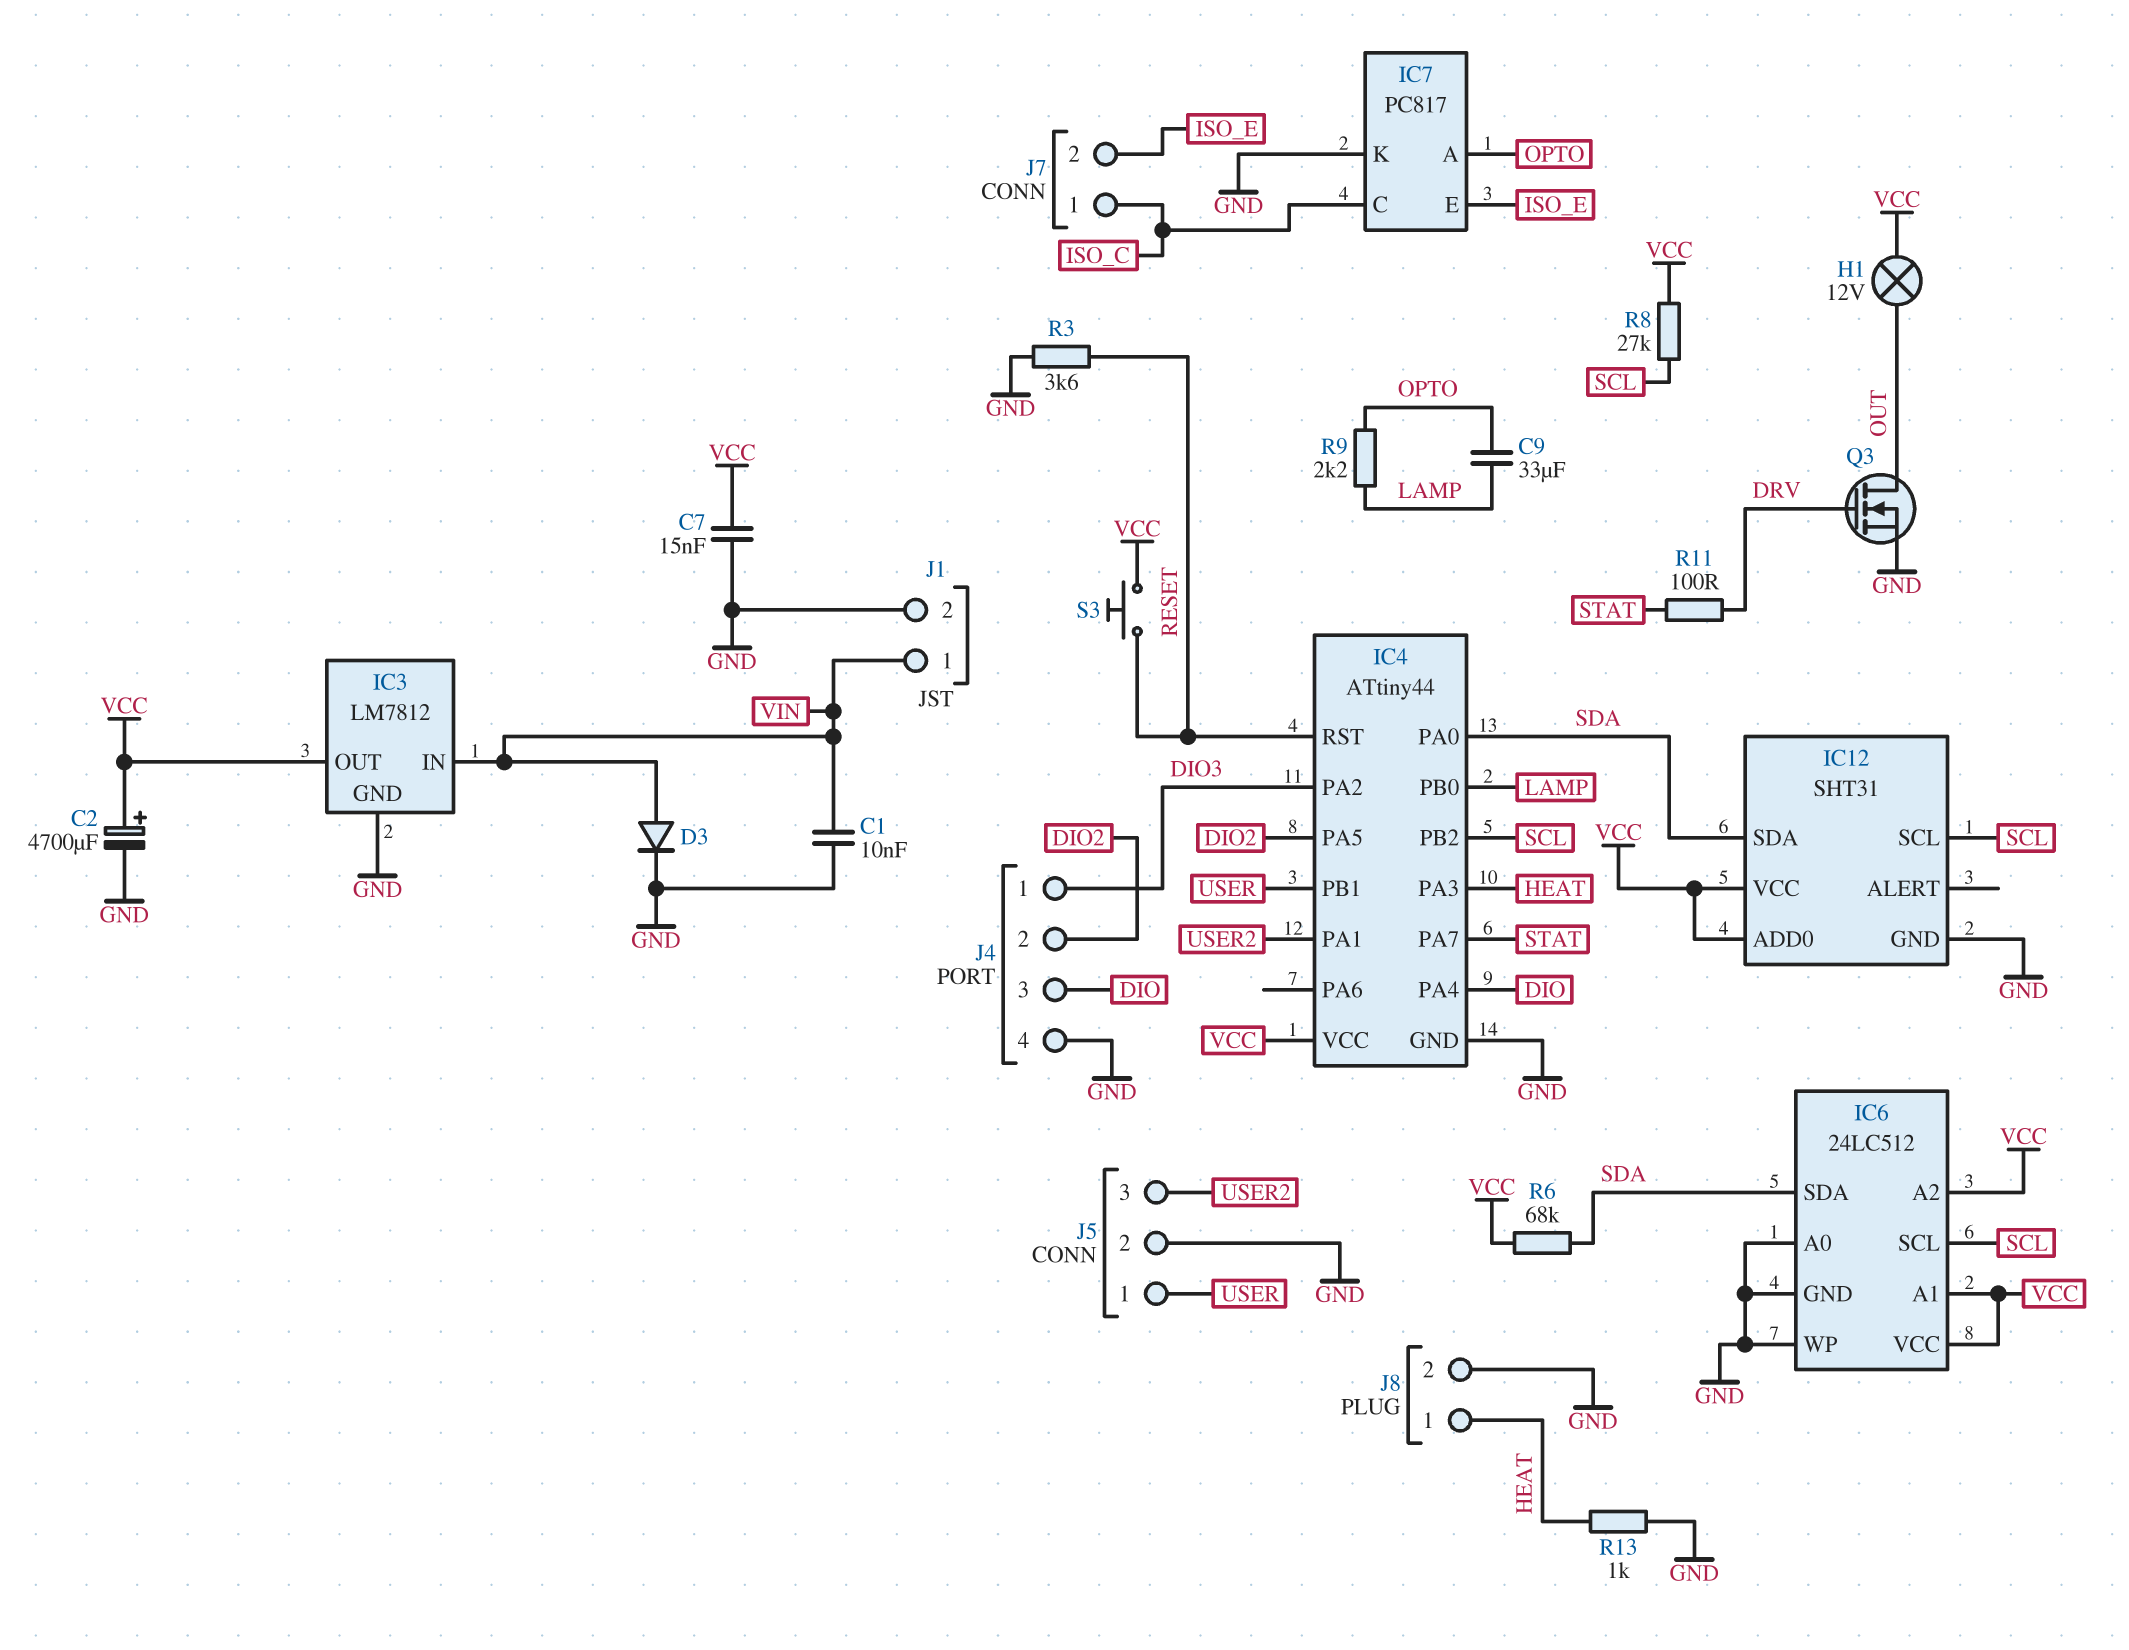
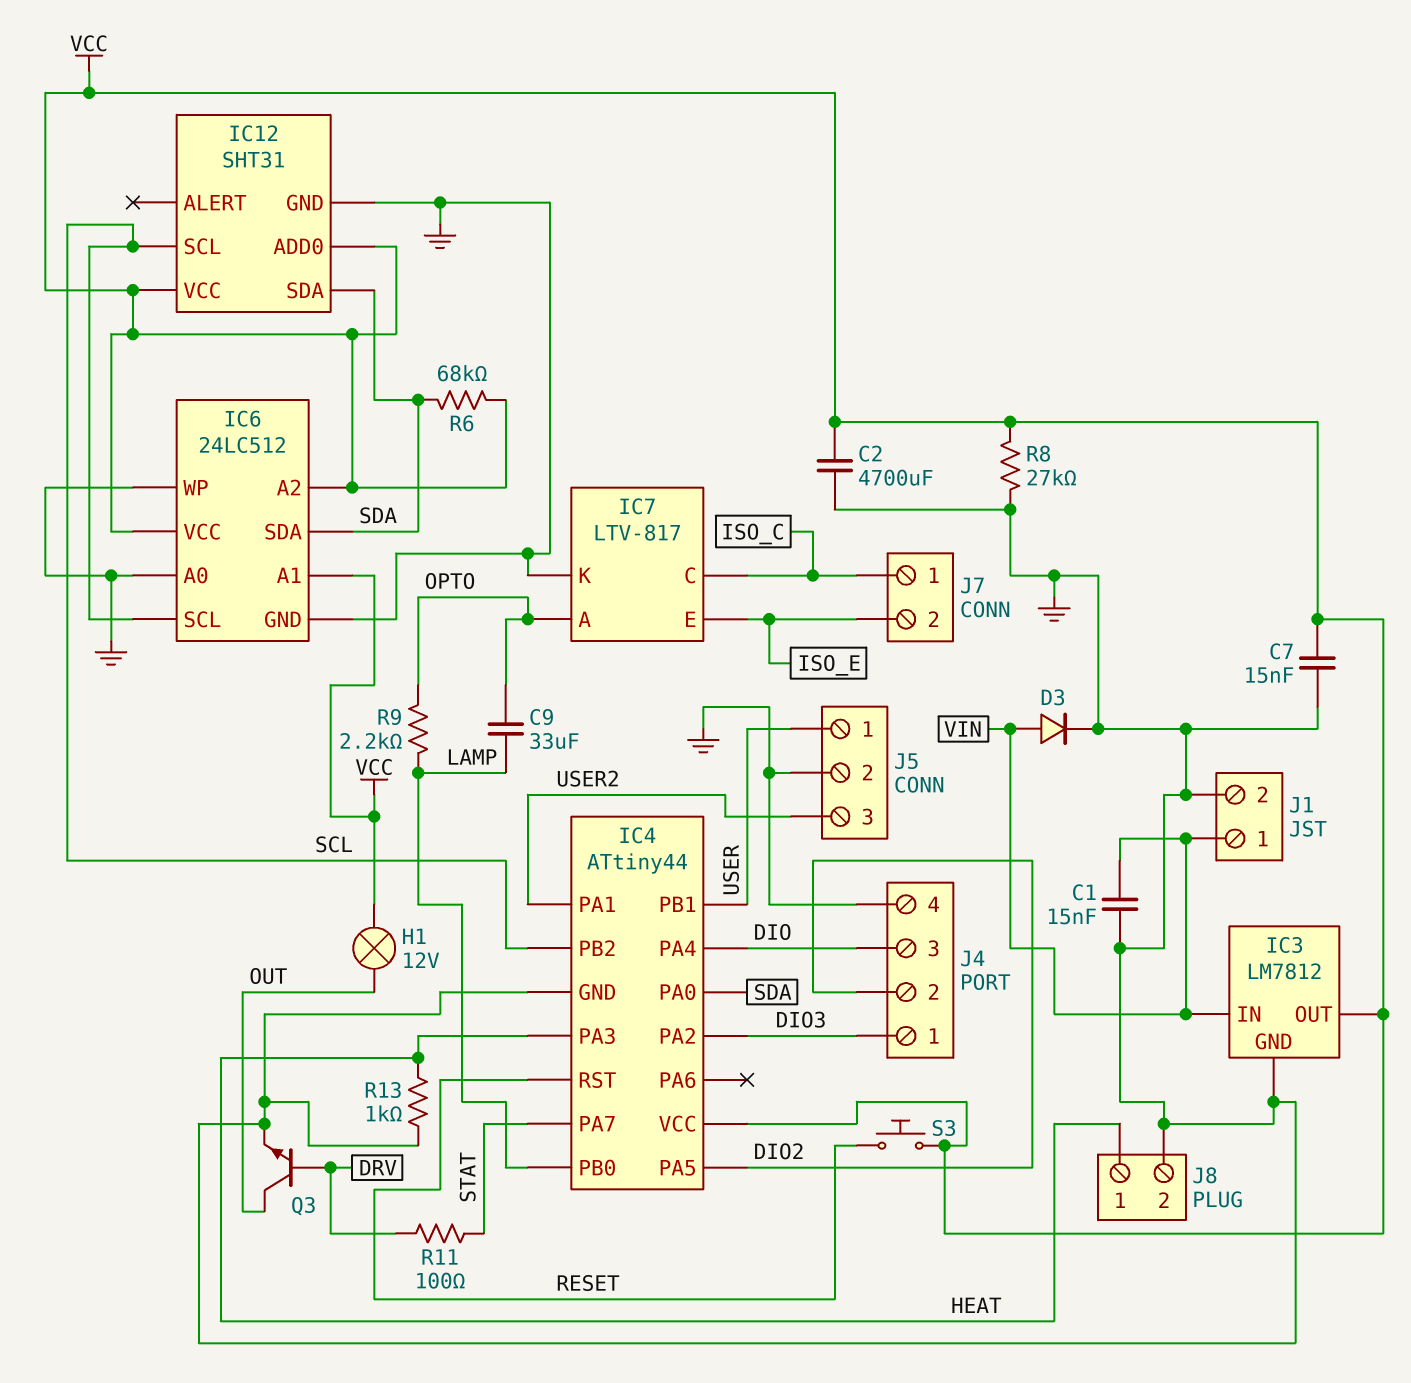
C1: 10nF (GND, VIN) -> 15nF (GND, VIN)
C2: 4700uF (plus VCC, minus GND) -> 4700uF (GND, VCC)
IC7: PC817 -> LTV-817
Q3: NMOS (G DRV, D OUT, S GND) -> NPN (B DRV, C OUT, E GND)
R3: 3.6k (GND, RESET) -> none
R8: 27k (SCL, VCC) -> 27k (GND, VCC)

